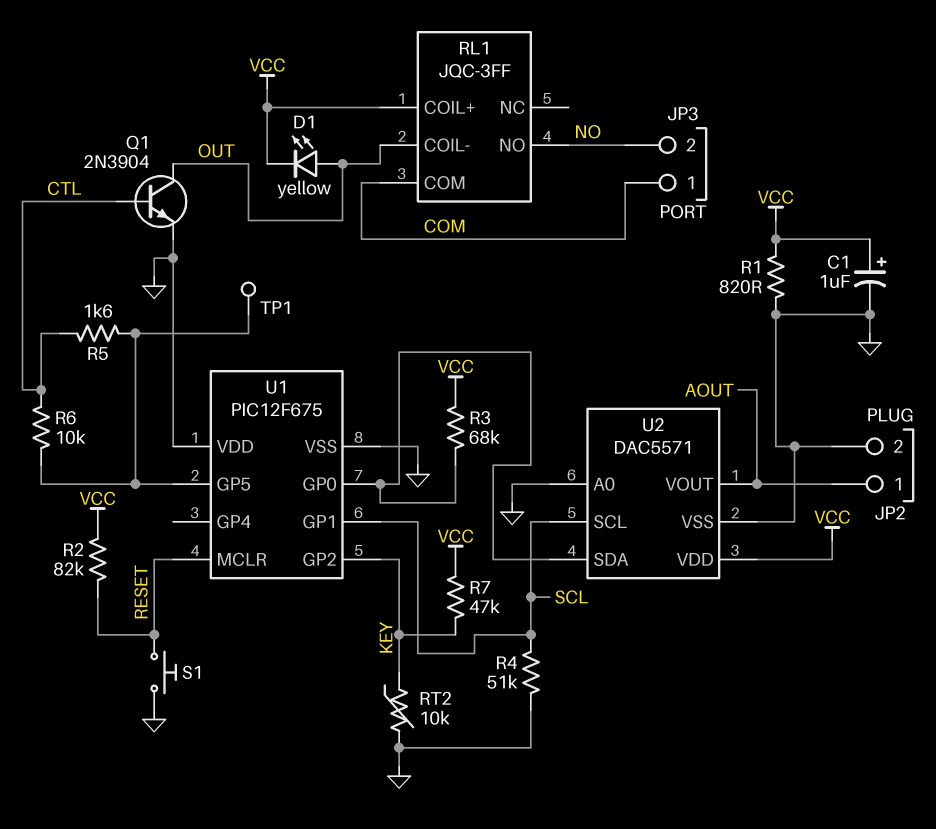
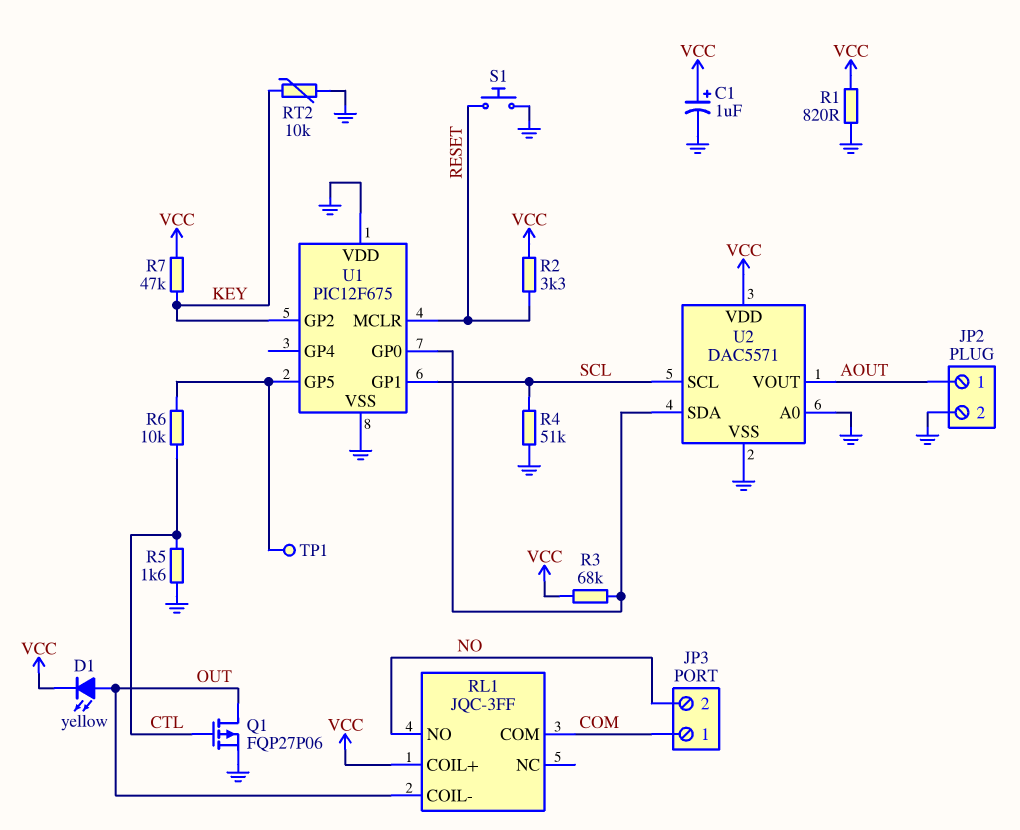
Q1: NPN 2N3904 (B CTL, C OUT, E GND) -> PMOS FQP27P06 (G CTL, D OUT, S GND)
R2: 82k (RESET, VCC) -> 3.3k (RESET, VCC)
R5: 1.6k (CTL, U1/GP5) -> 1.6k (CTL, GND)

